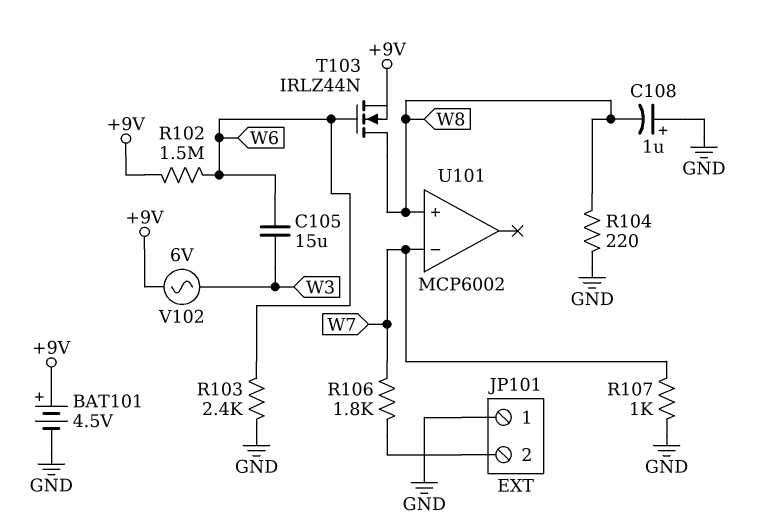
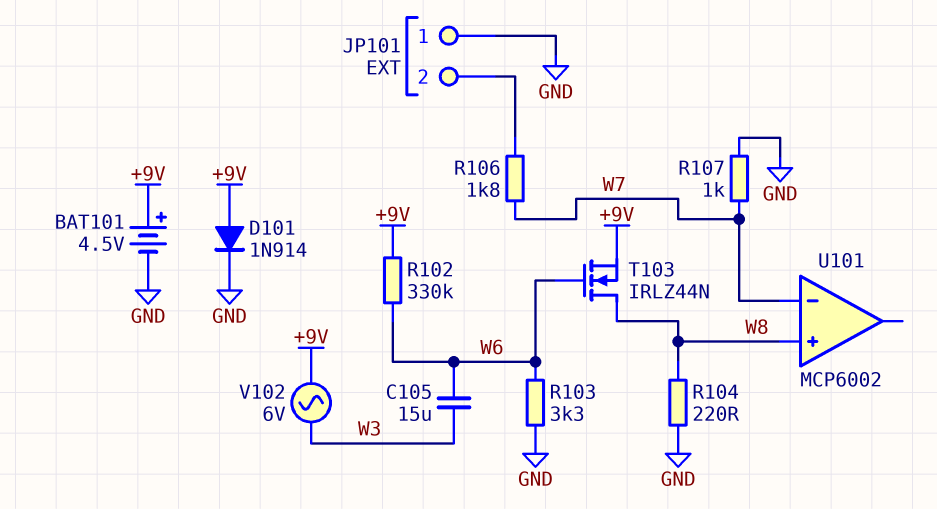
C108: 1uF (plus GND, minus W8) -> none
D101: none -> diode 1N914 (A +9V, K GND)
R102: 1.5M (+9V, W6) -> 330k (+9V, W6)
R103: 2.4k (GND, W6) -> 3.3k (GND, W6)

